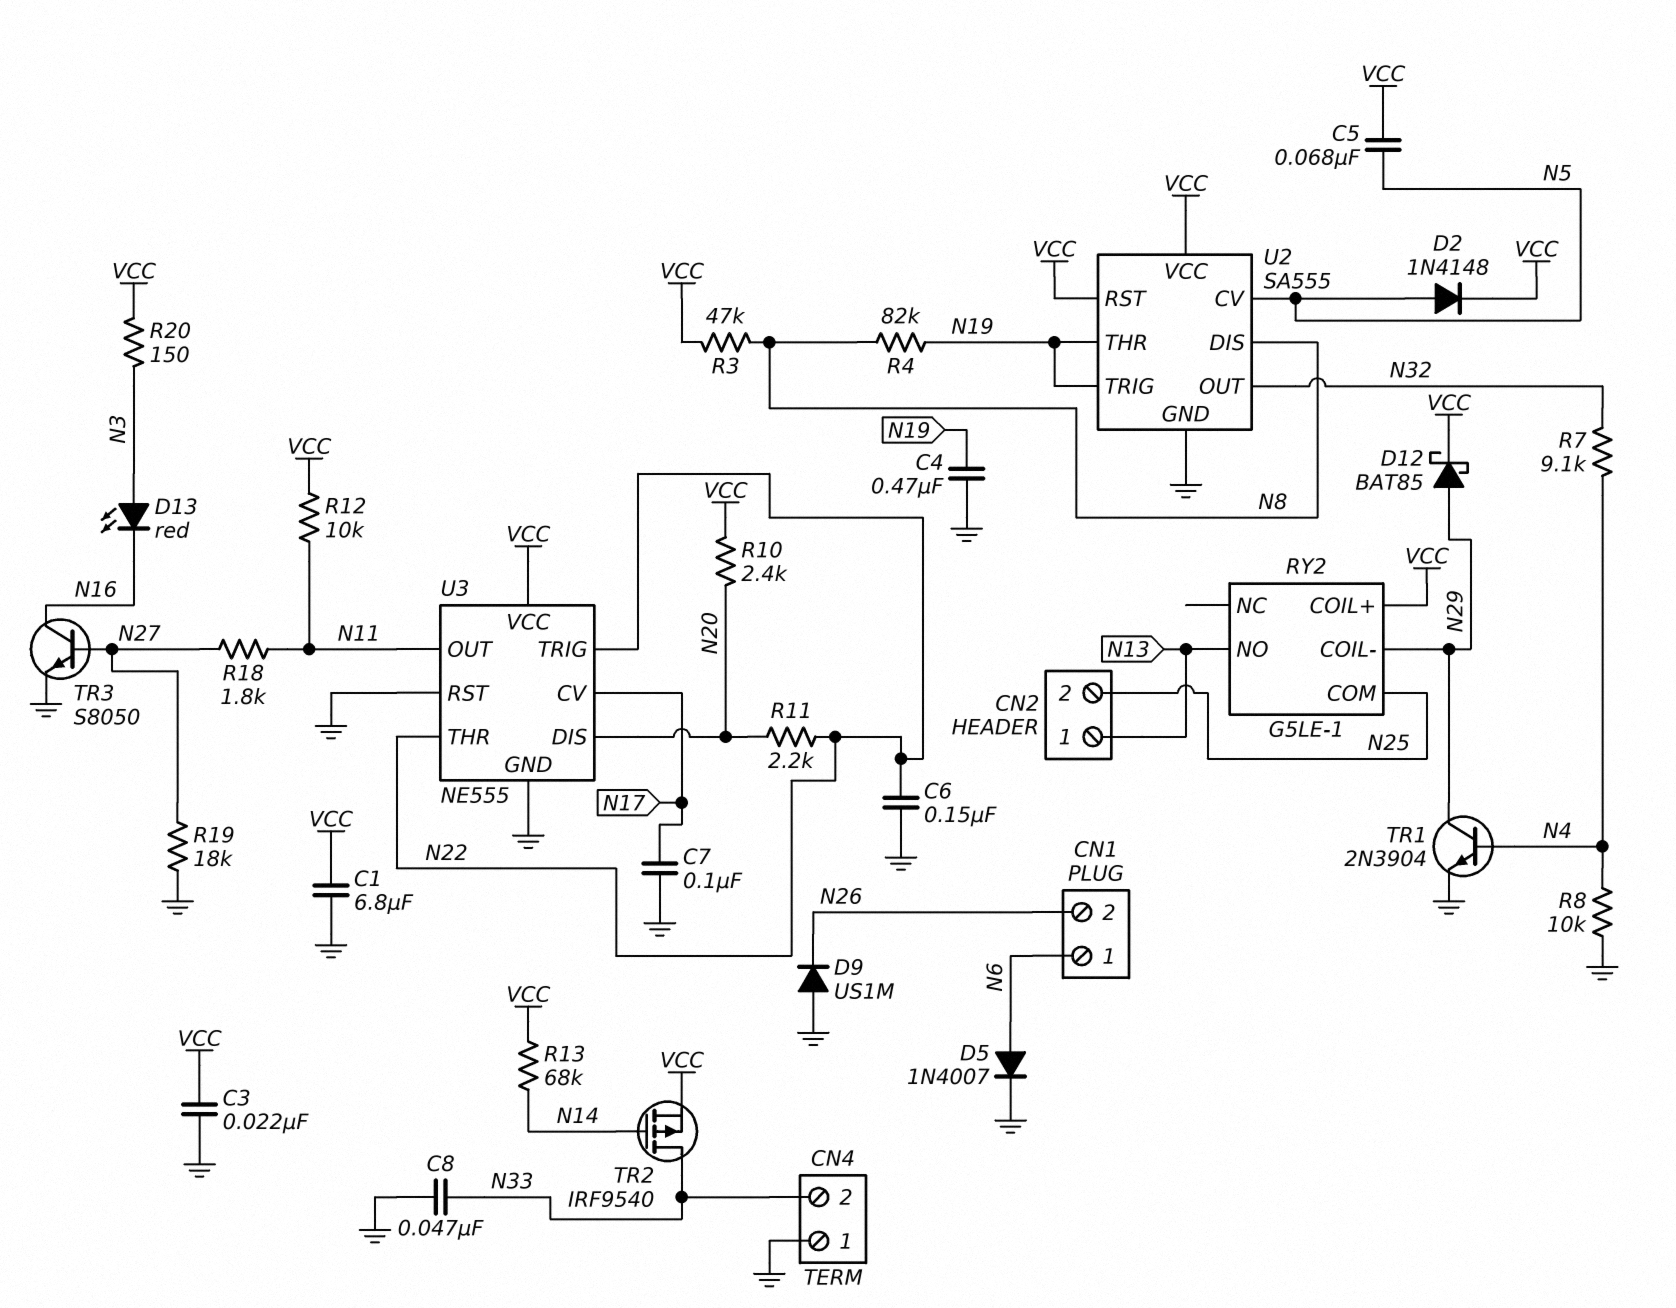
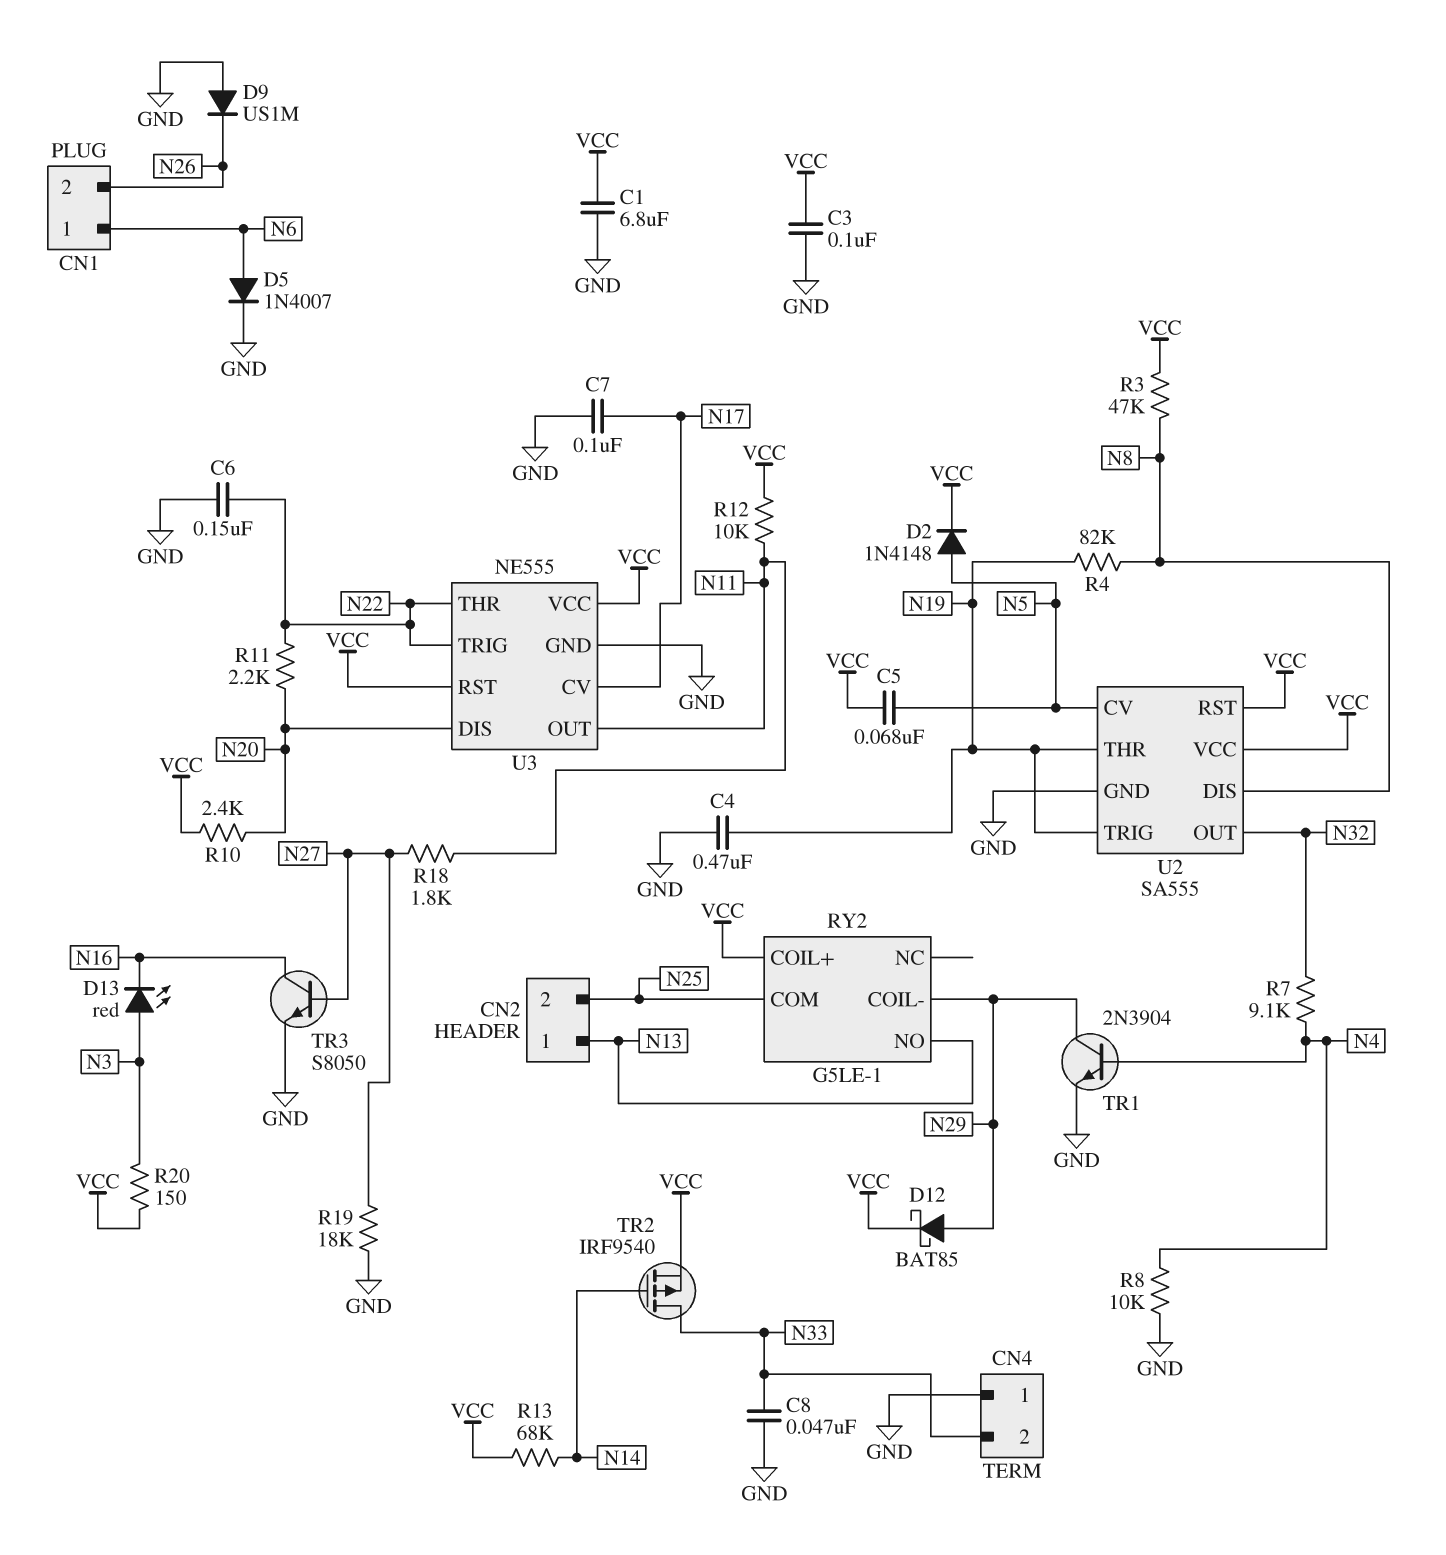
C3: 22nF (GND, VCC) -> 100nF (GND, VCC)
U3 pin RST: GND -> VCC

